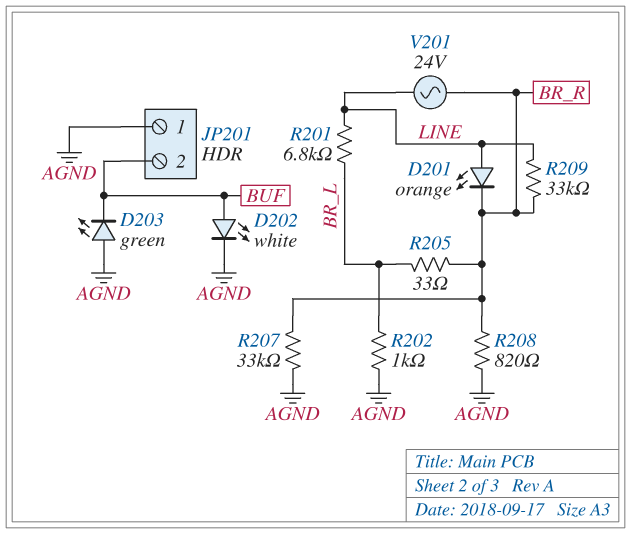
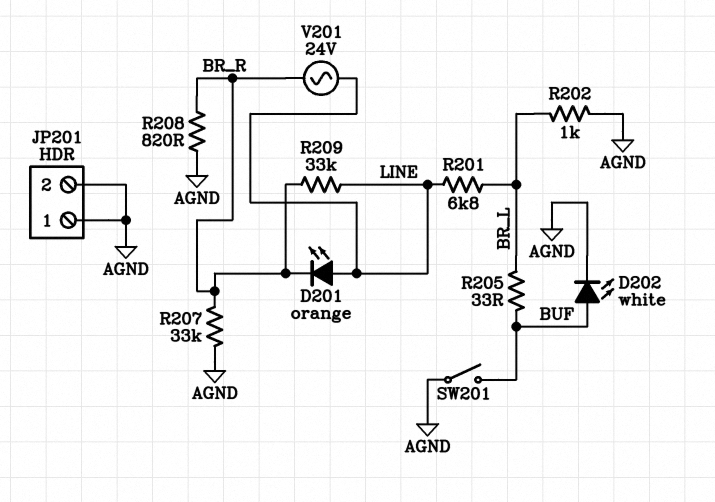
D203: LED green (A AGND, K BUF) -> none
JP201 pin 2: BUF -> AGND
R205: 33 (BR_L, BR_R) -> 33 (BR_L, BUF)
SW201: none -> switch (AGND, BUF)

